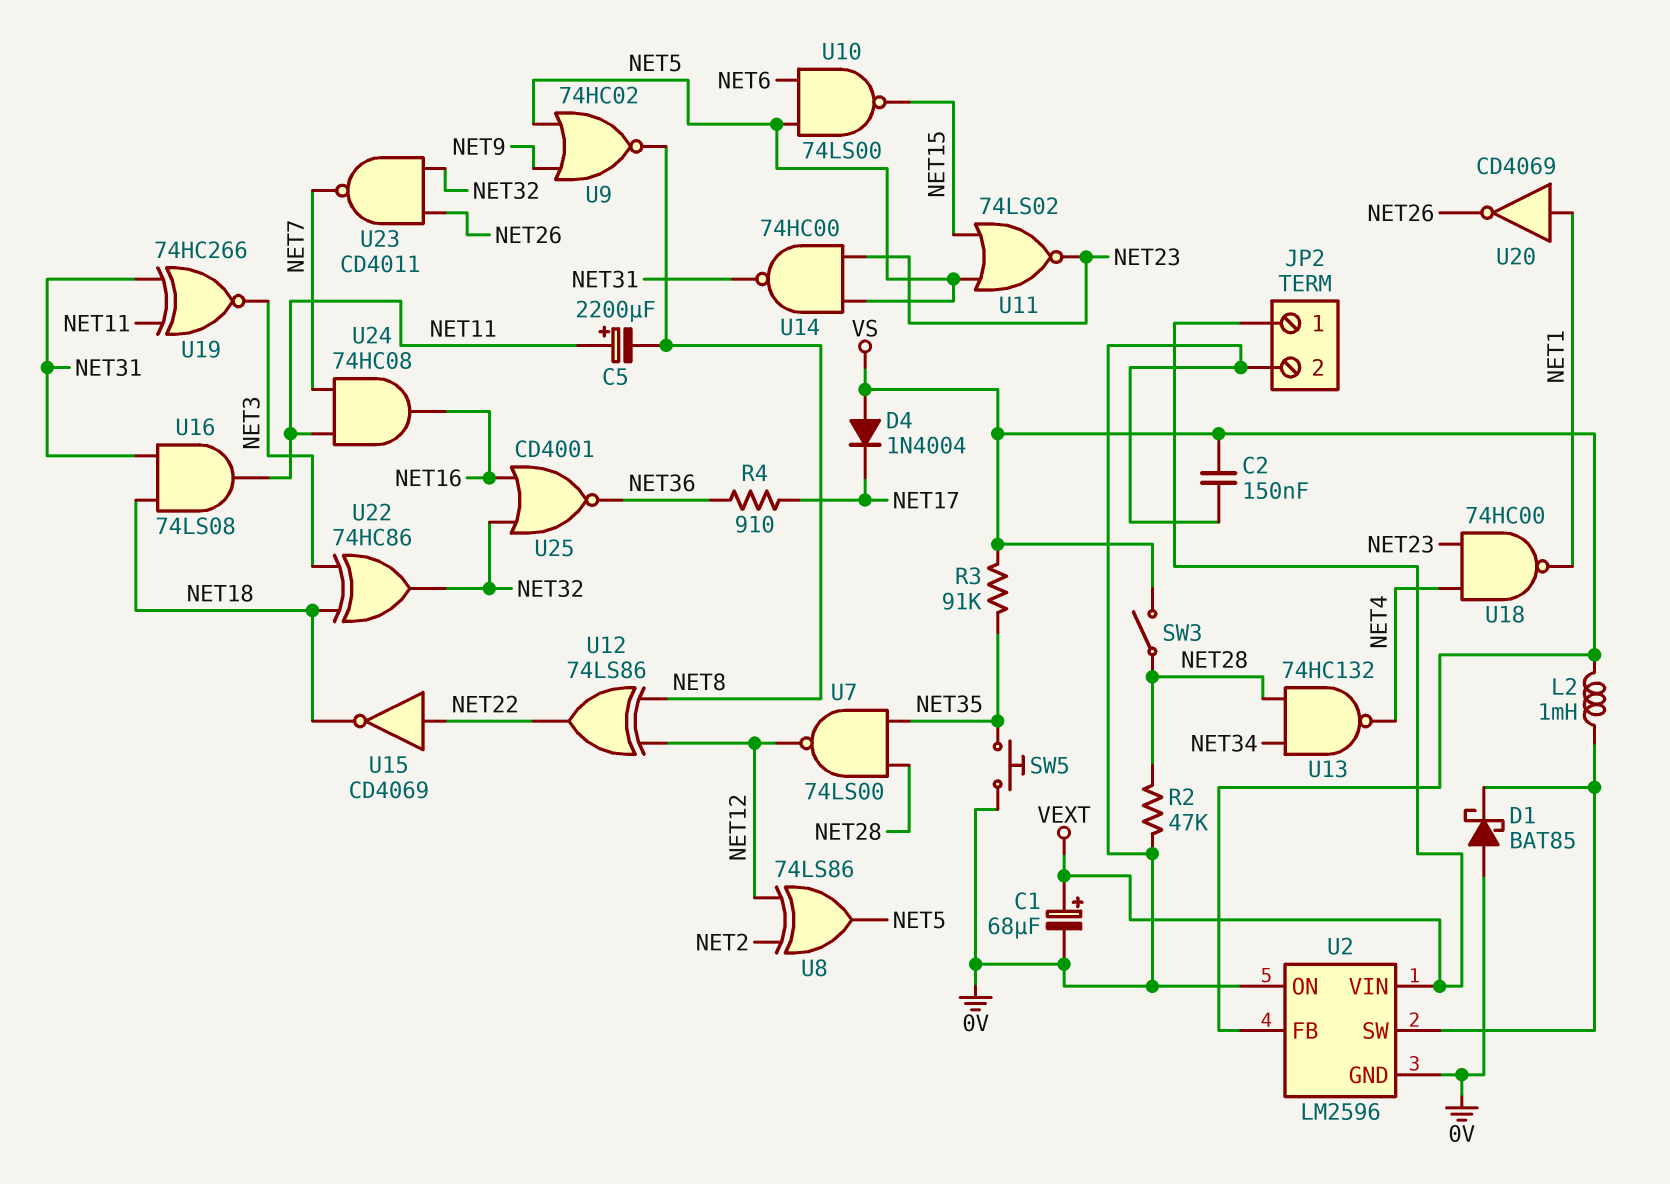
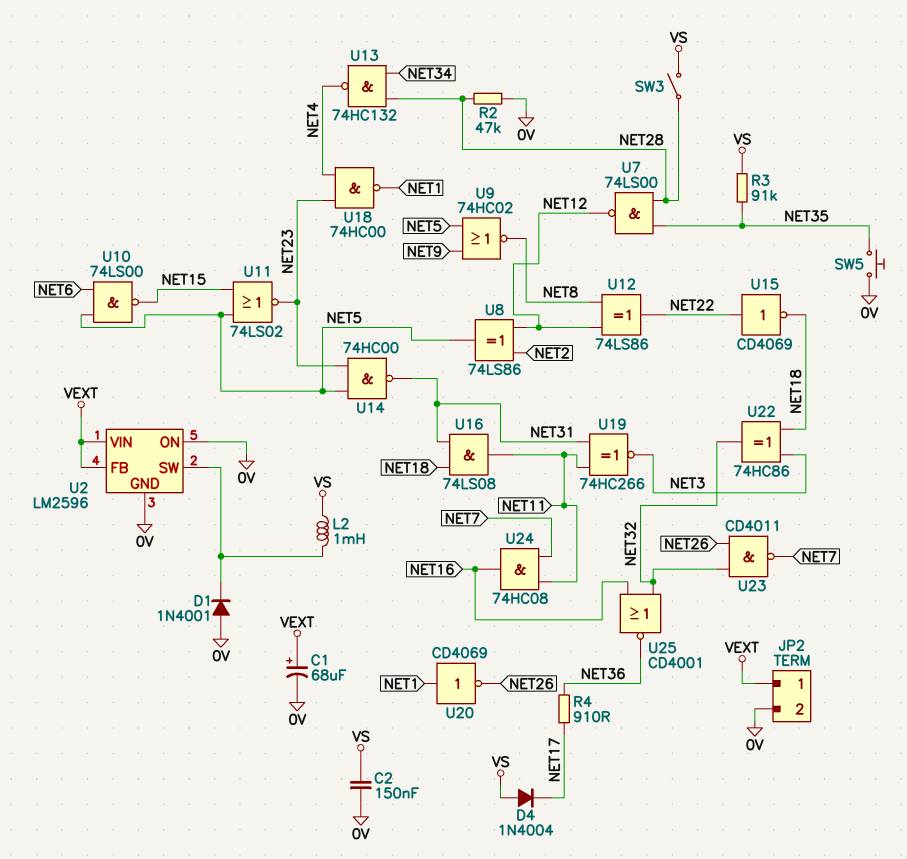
C5: 2200uF (plus NET11, minus NET8) -> none
D1: schottky BAT85 (A 0V, K U2/SW) -> diode 1N4001 (A 0V, K U2/SW)
U2 pin FB: VS -> VEXT

